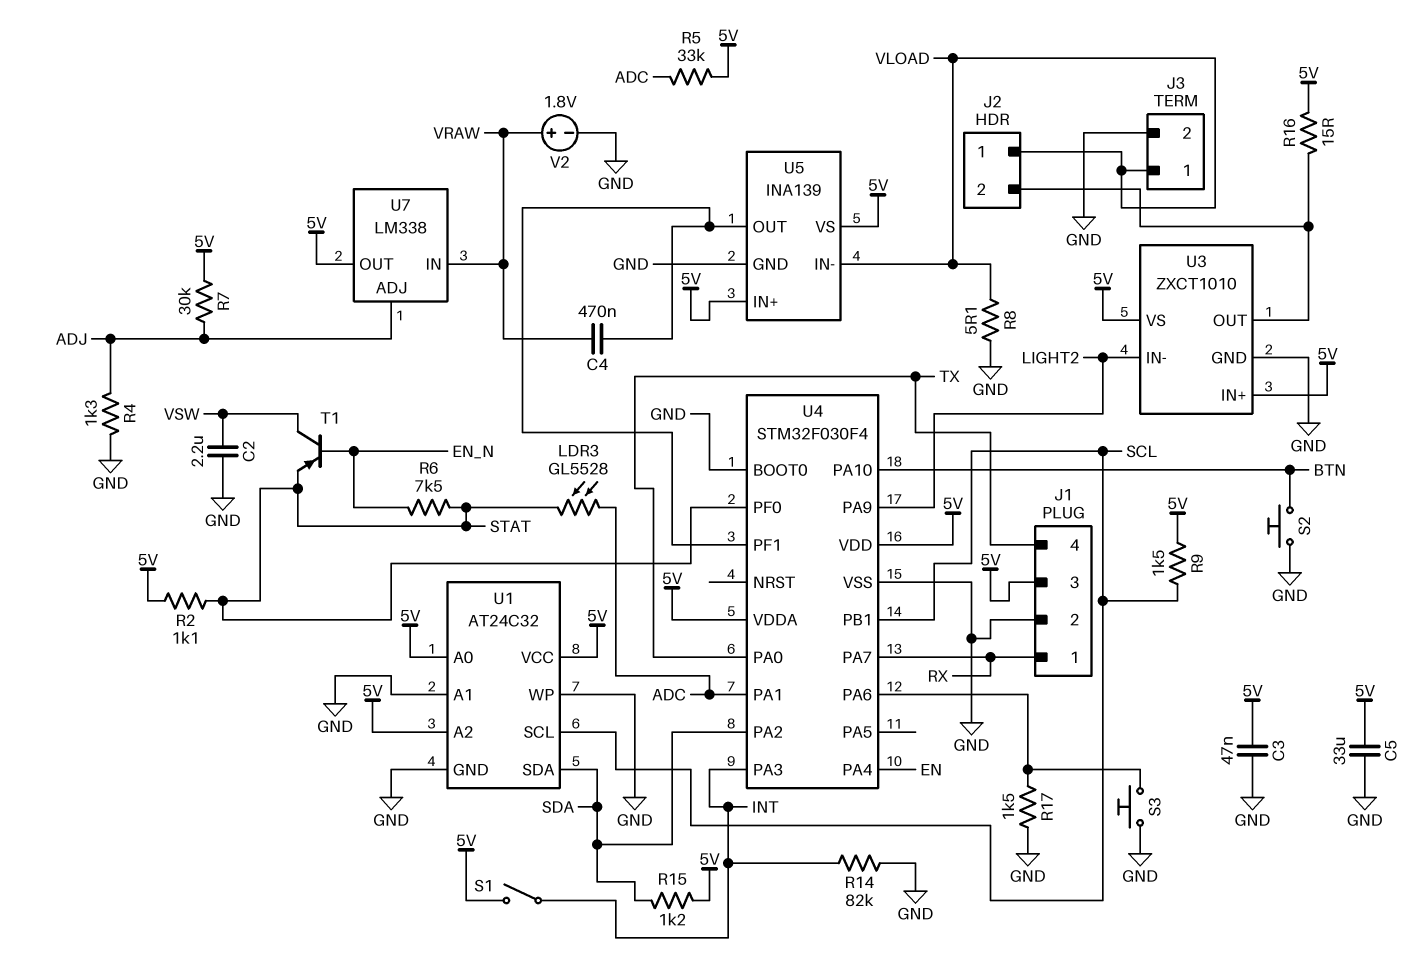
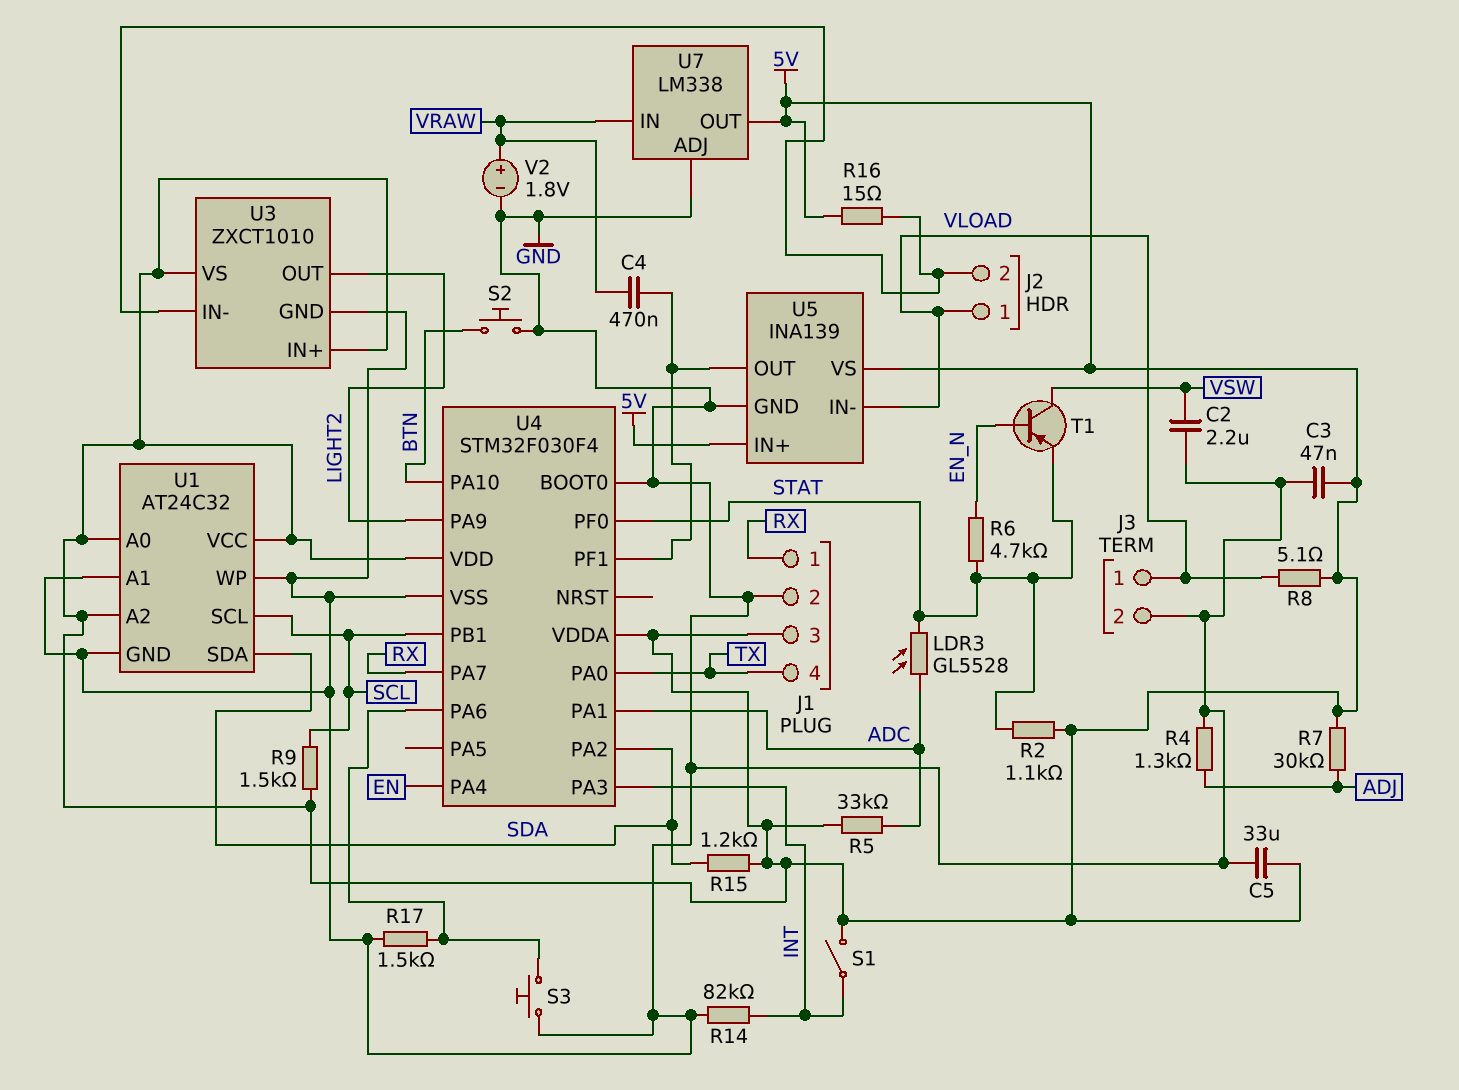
R6: 7.5k (EN_N, STAT) -> 4.7k (EN_N, STAT)
R8: 5.1 (GND, VLOAD) -> 5.1 (5V, VLOAD)
U3 pin IN-: LIGHT2 -> J2/2
U3 pin OUT: J2/2 -> LIGHT2
U7 pin ADJ: ADJ -> GND

